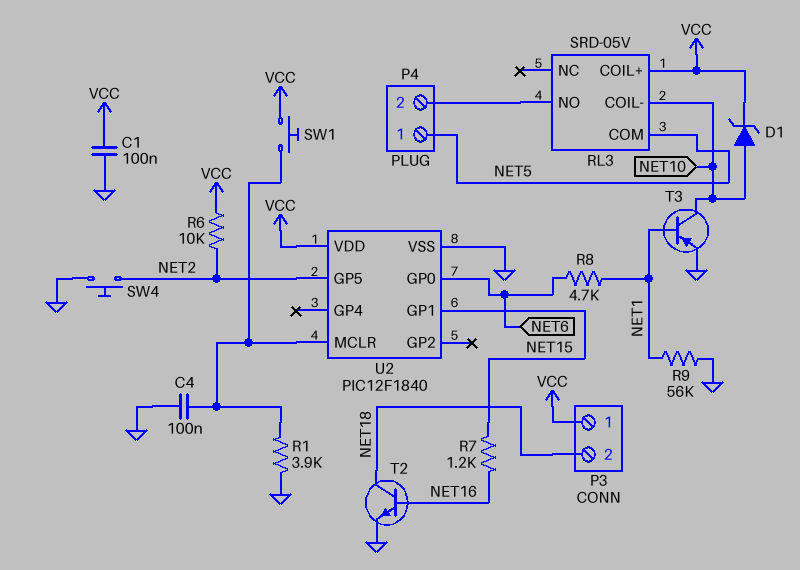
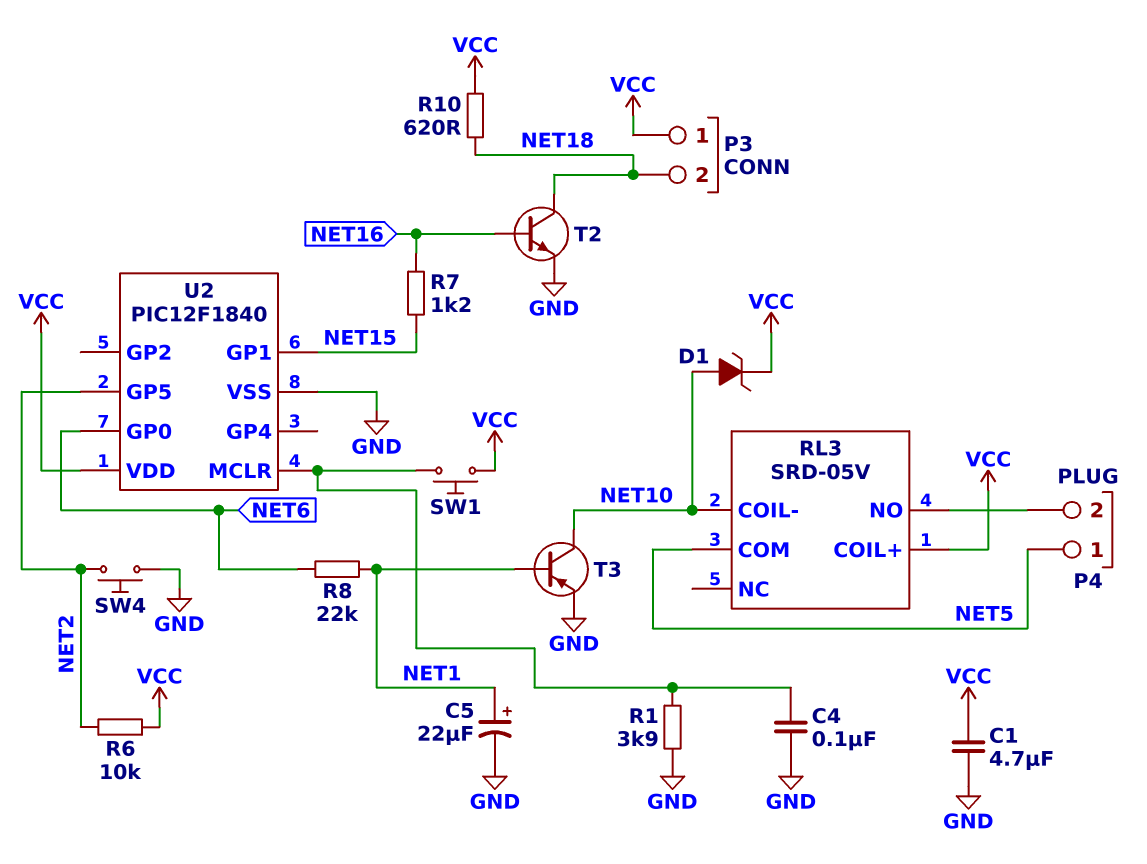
C1: 100nF (GND, VCC) -> 4.7uF (GND, VCC)
C5: none -> 22uF (plus NET1, minus GND)
R8: 4.7k (NET1, NET6) -> 22k (NET1, NET6)
R9: 56k (GND, NET1) -> none
R10: none -> 620 (NET18, VCC)

